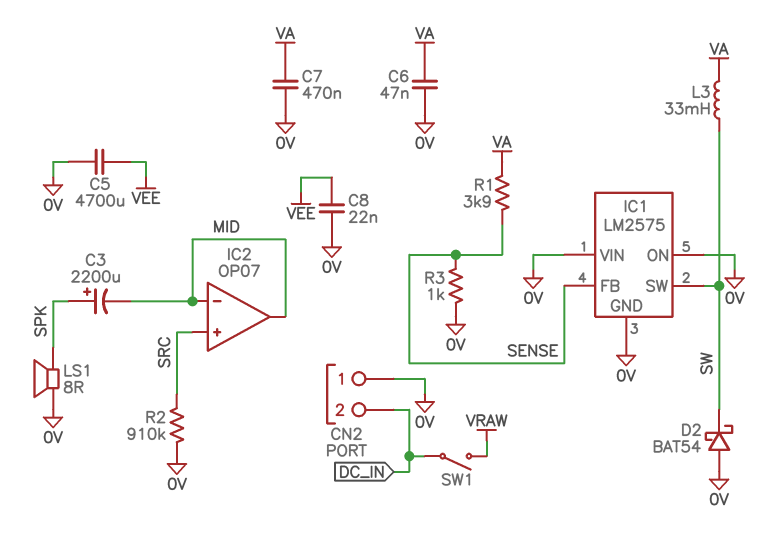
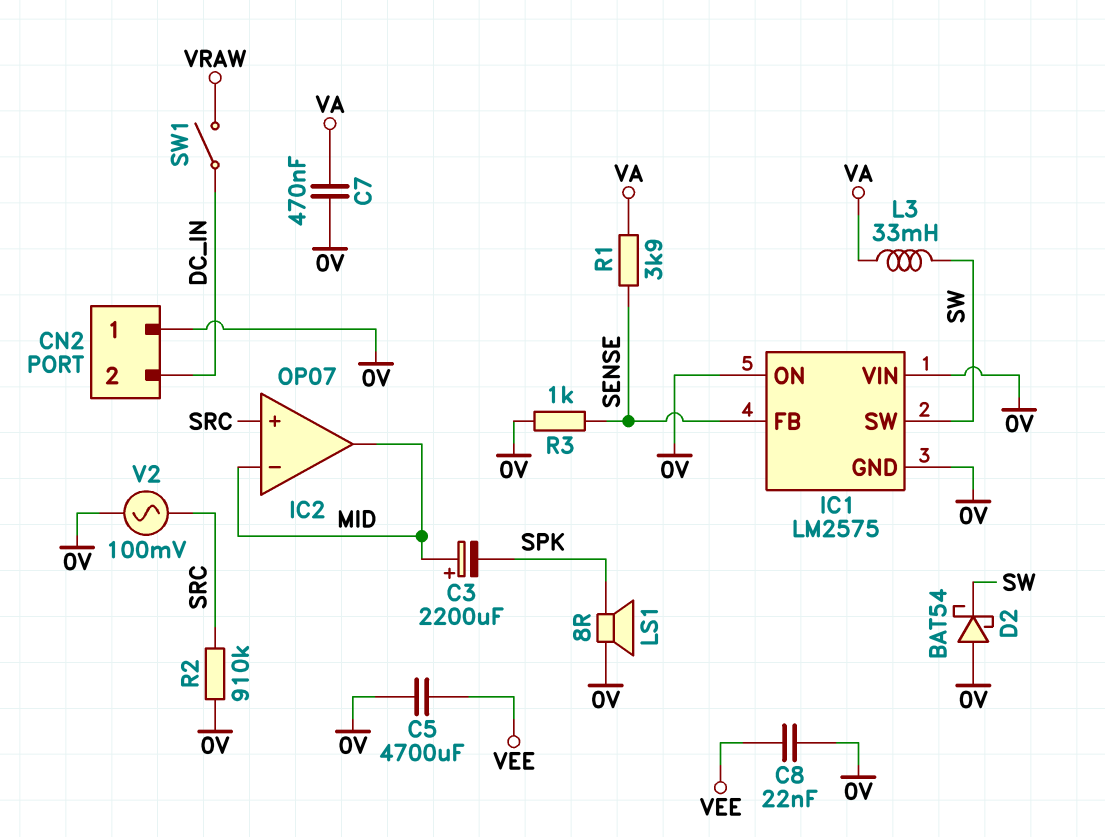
C3: 2200uF (plus SPK, minus MID) -> 2200uF (plus MID, minus SPK)
C6: 47nF (0V, VA) -> none
V2: none -> AC 100mV (0V, SRC)

